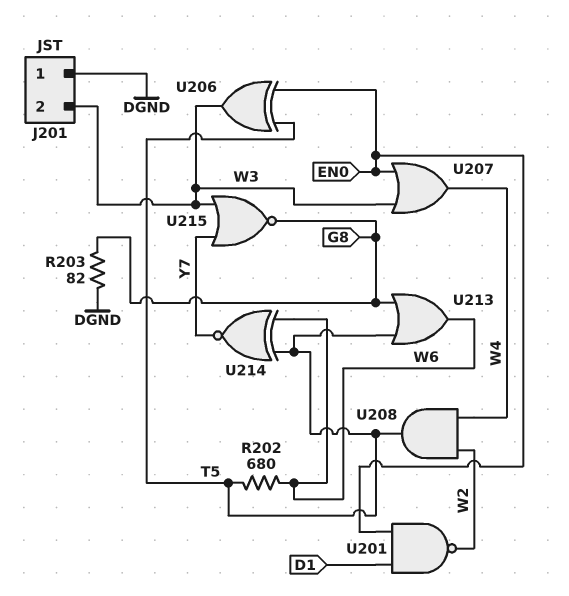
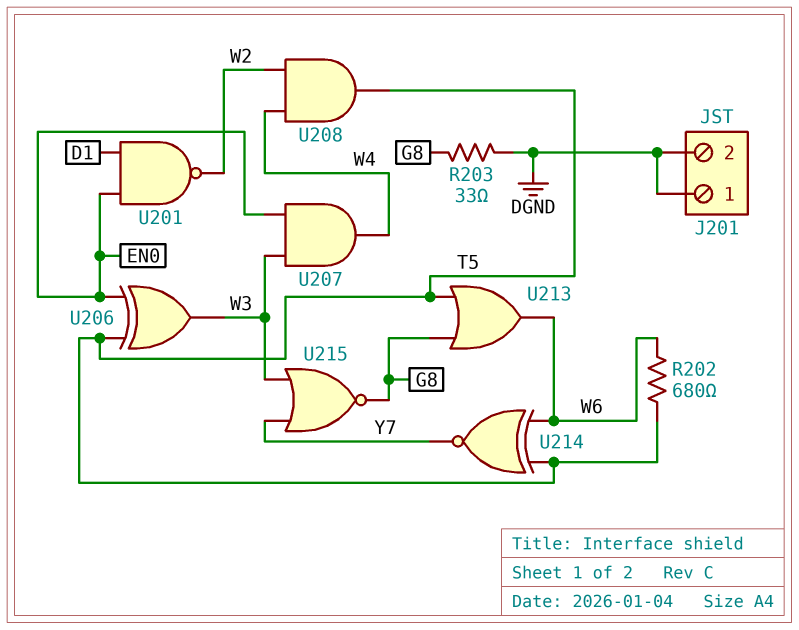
J201 pin 2: W3 -> DGND
R203: 82 (DGND, G8) -> 33 (DGND, G8)
U207: OR (in EN0, in W3, out W4) -> AND (in EN0, in W3, out W4)

